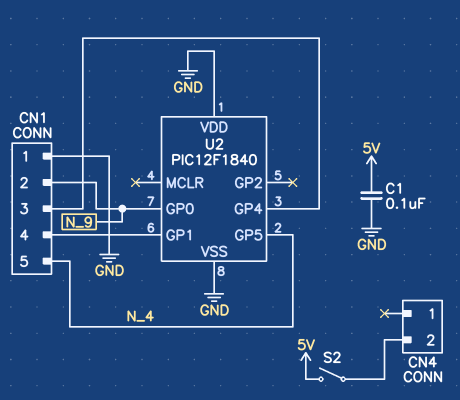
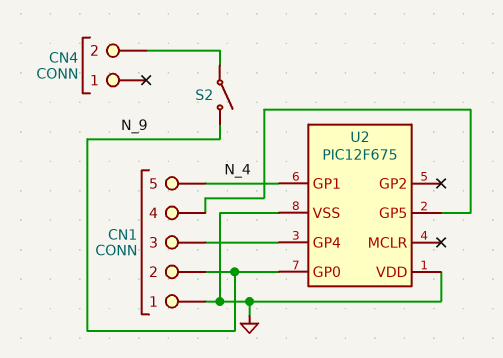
C1: 100nF (5V, GND) -> none
S2: switch (5V, CN4/2) -> switch (CN4/2, N_9)
U2: PIC12F1840 -> PIC12F675
U2 pin GP1: CN1/4 -> N_4
U2 pin GP5: N_4 -> CN1/4

